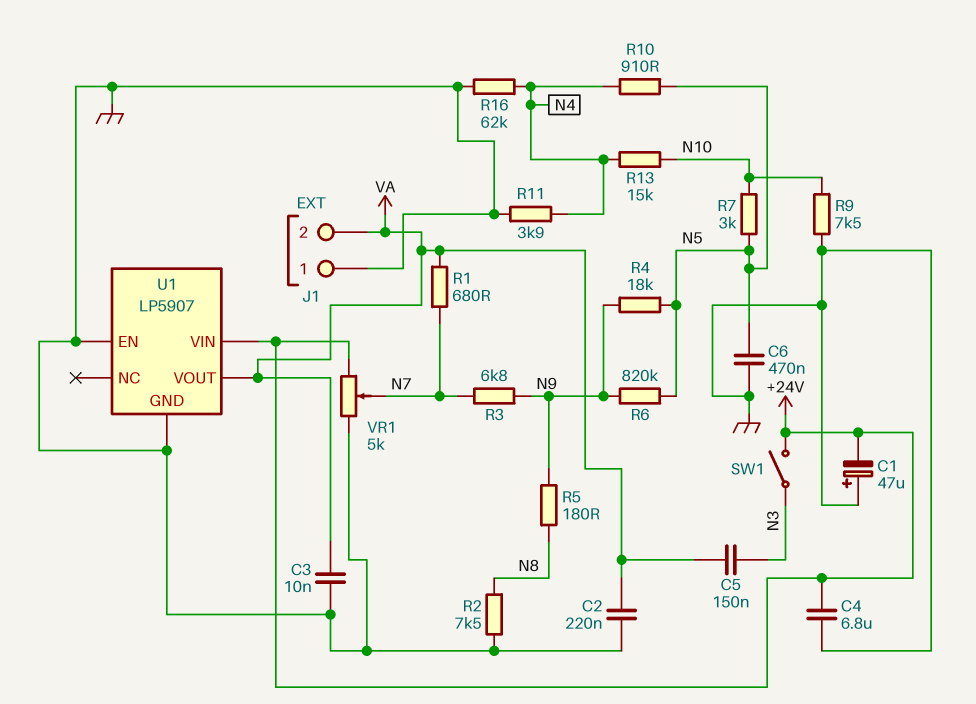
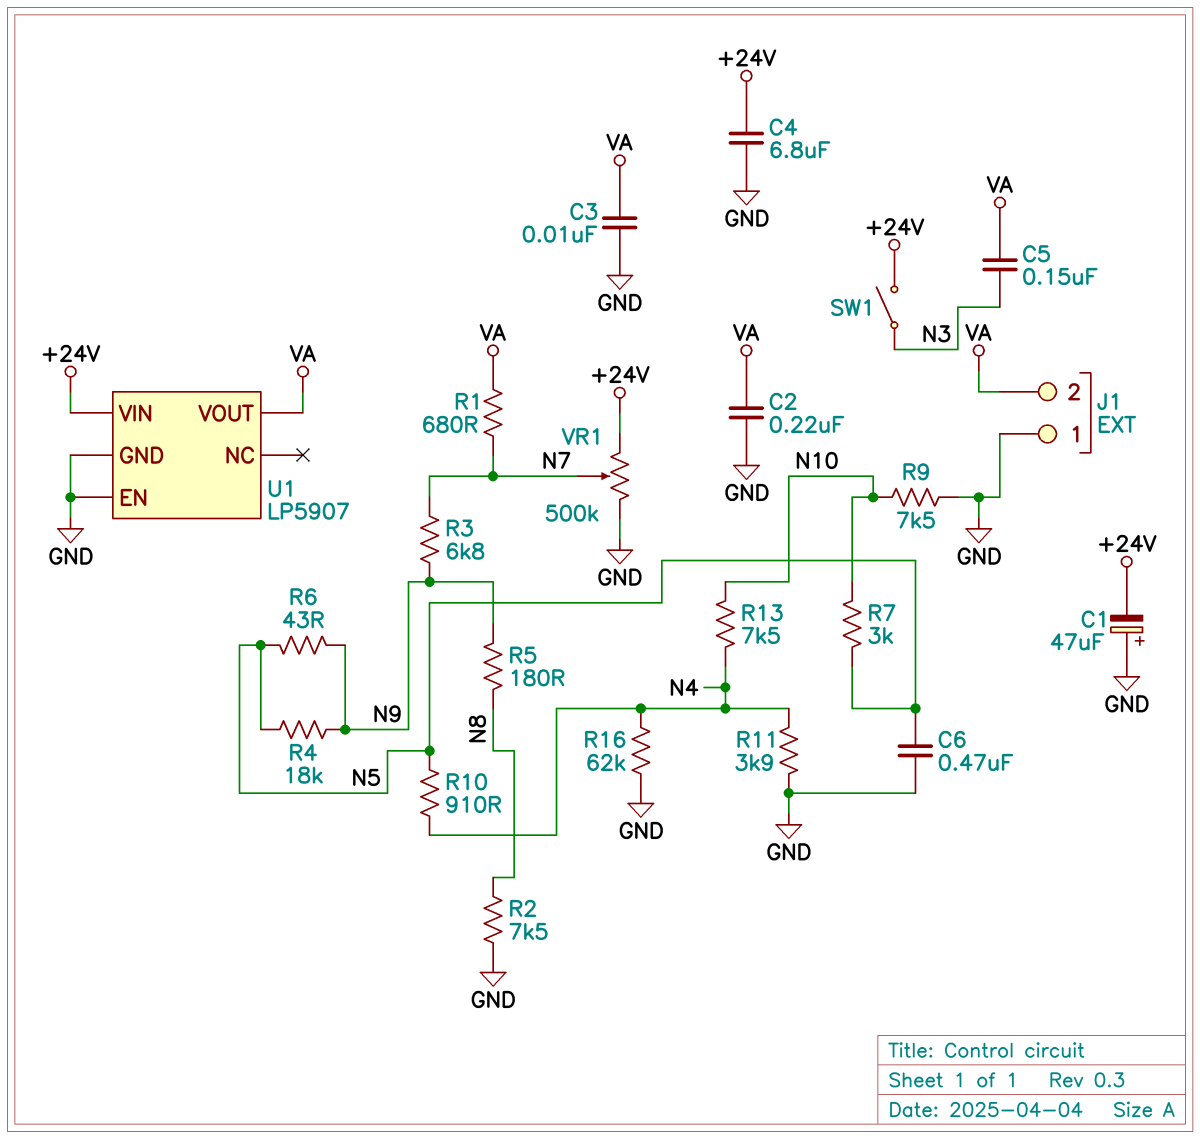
R6: 820k (N5, N9) -> 43 (N5, N9)
R13: 15k (N4, N10) -> 7.5k (N4, N10)
VR1: 5k (+24V, GND, wiper N7) -> 500k (+24V, GND, wiper N7)

